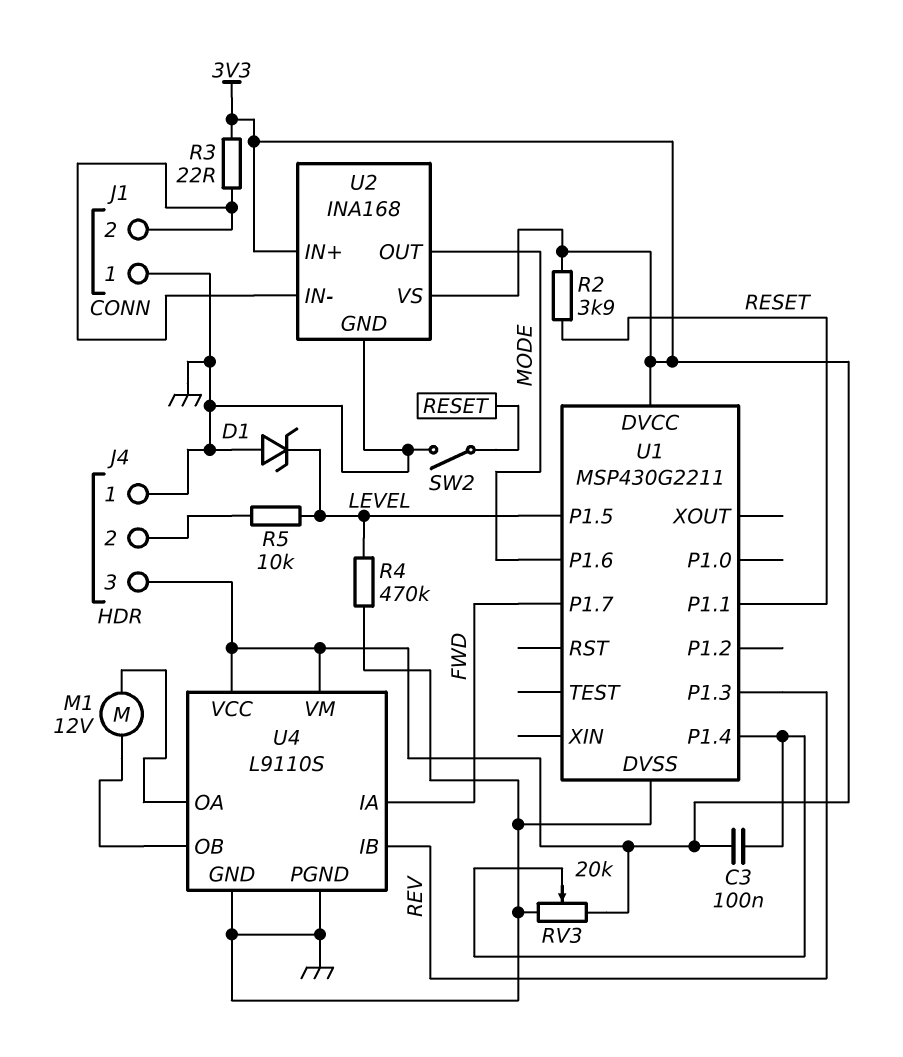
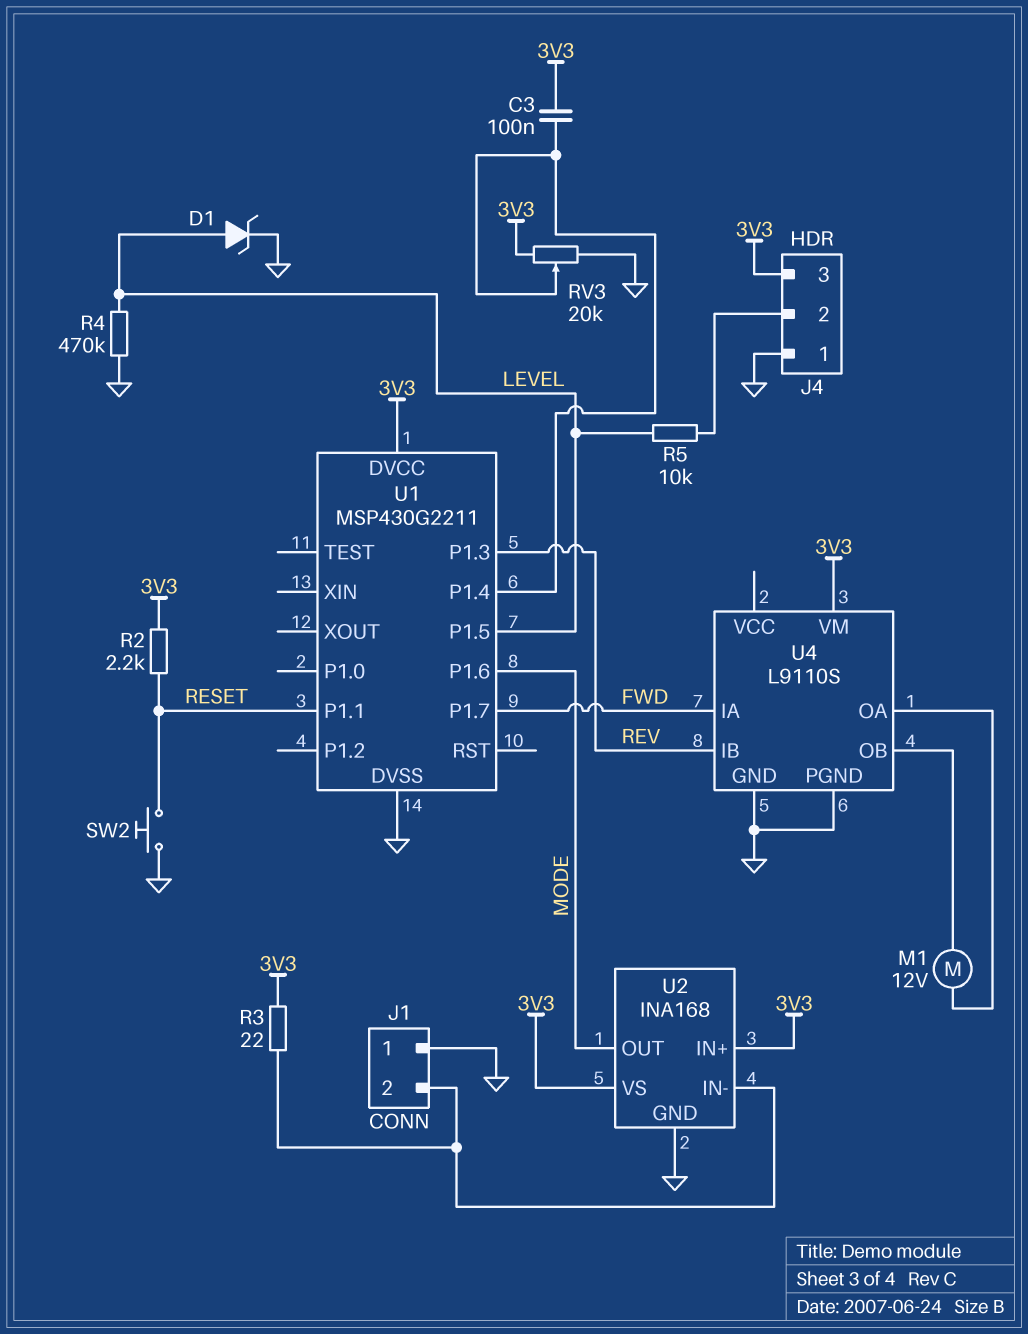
D1: zener (A GND, K LEVEL) -> zener (A LEVEL, K GND)
R2: 3.9k (3V3, RESET) -> 2.2k (3V3, RESET)
SW2: switch (GND, RESET) -> button (GND, RESET)
U4 pin VCC: 3V3 -> none

